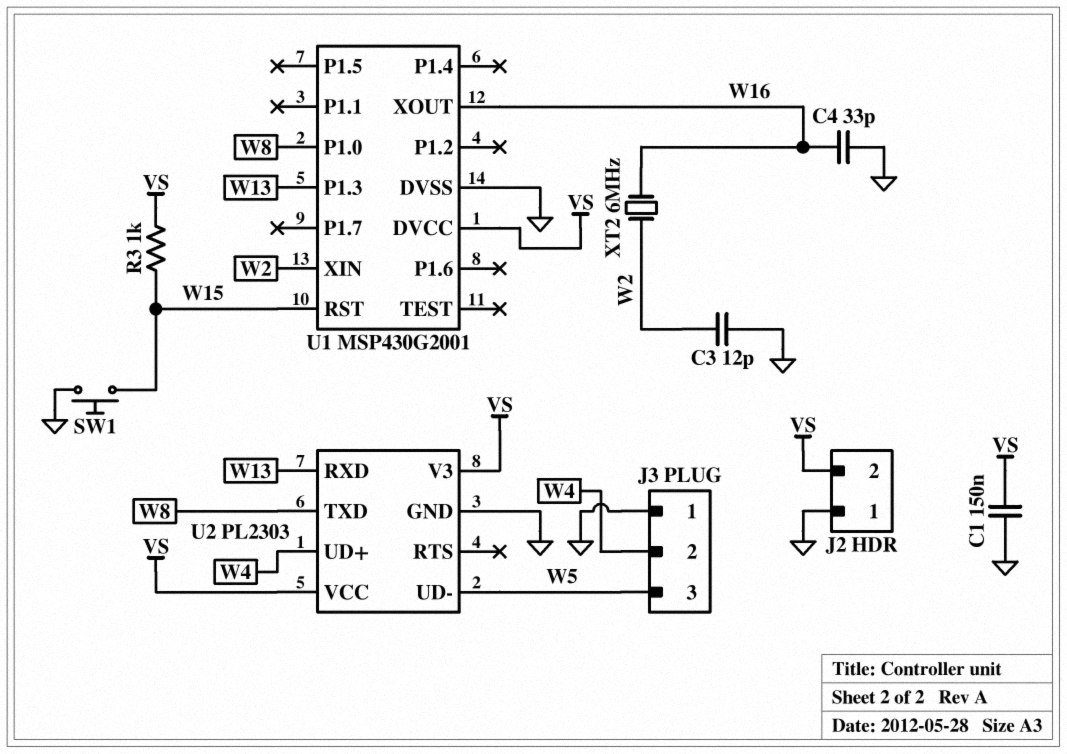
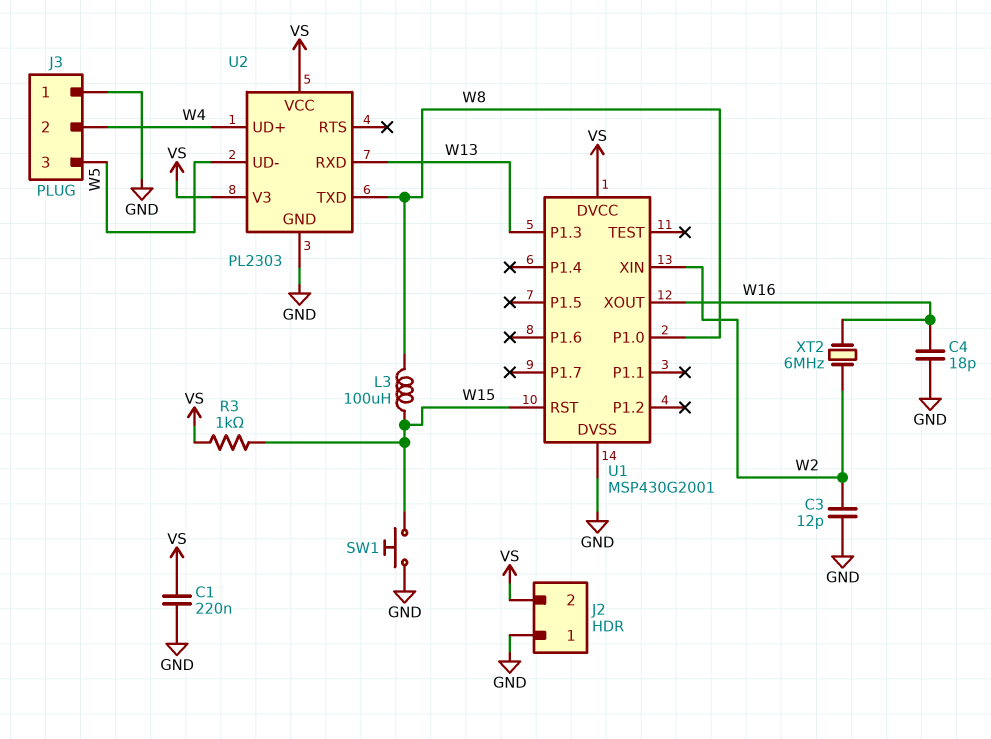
C1: 150nF (GND, VS) -> 220nF (GND, VS)
C4: 33pF (GND, W16) -> 18pF (GND, W16)
L3: none -> 100uH (W8, W15)

